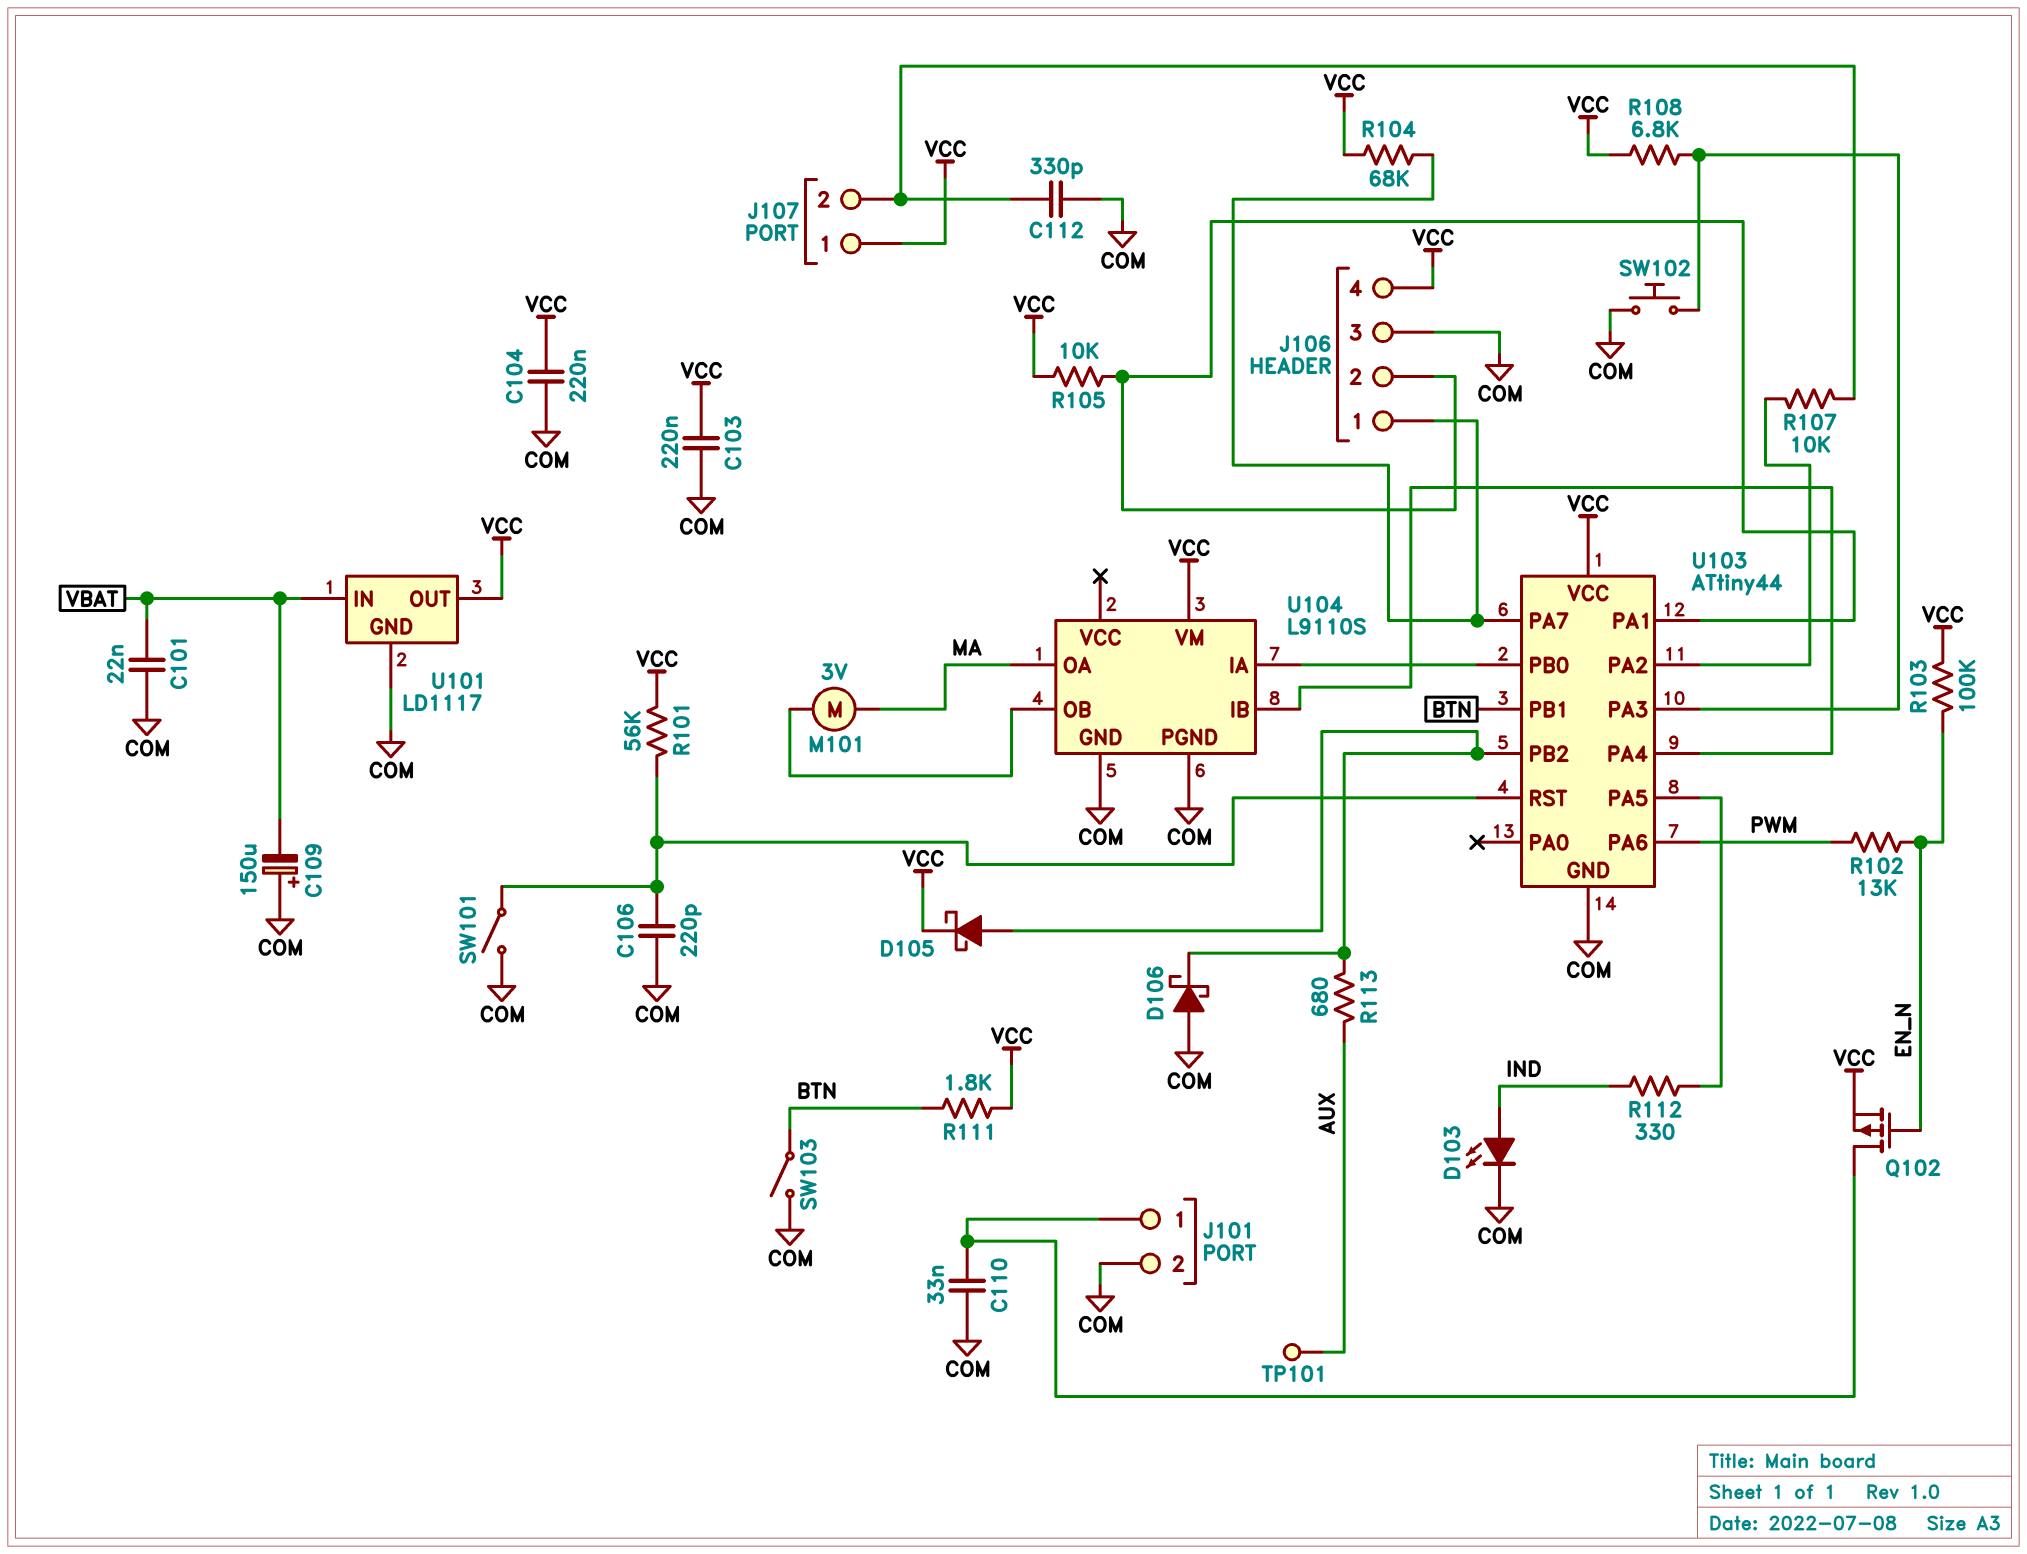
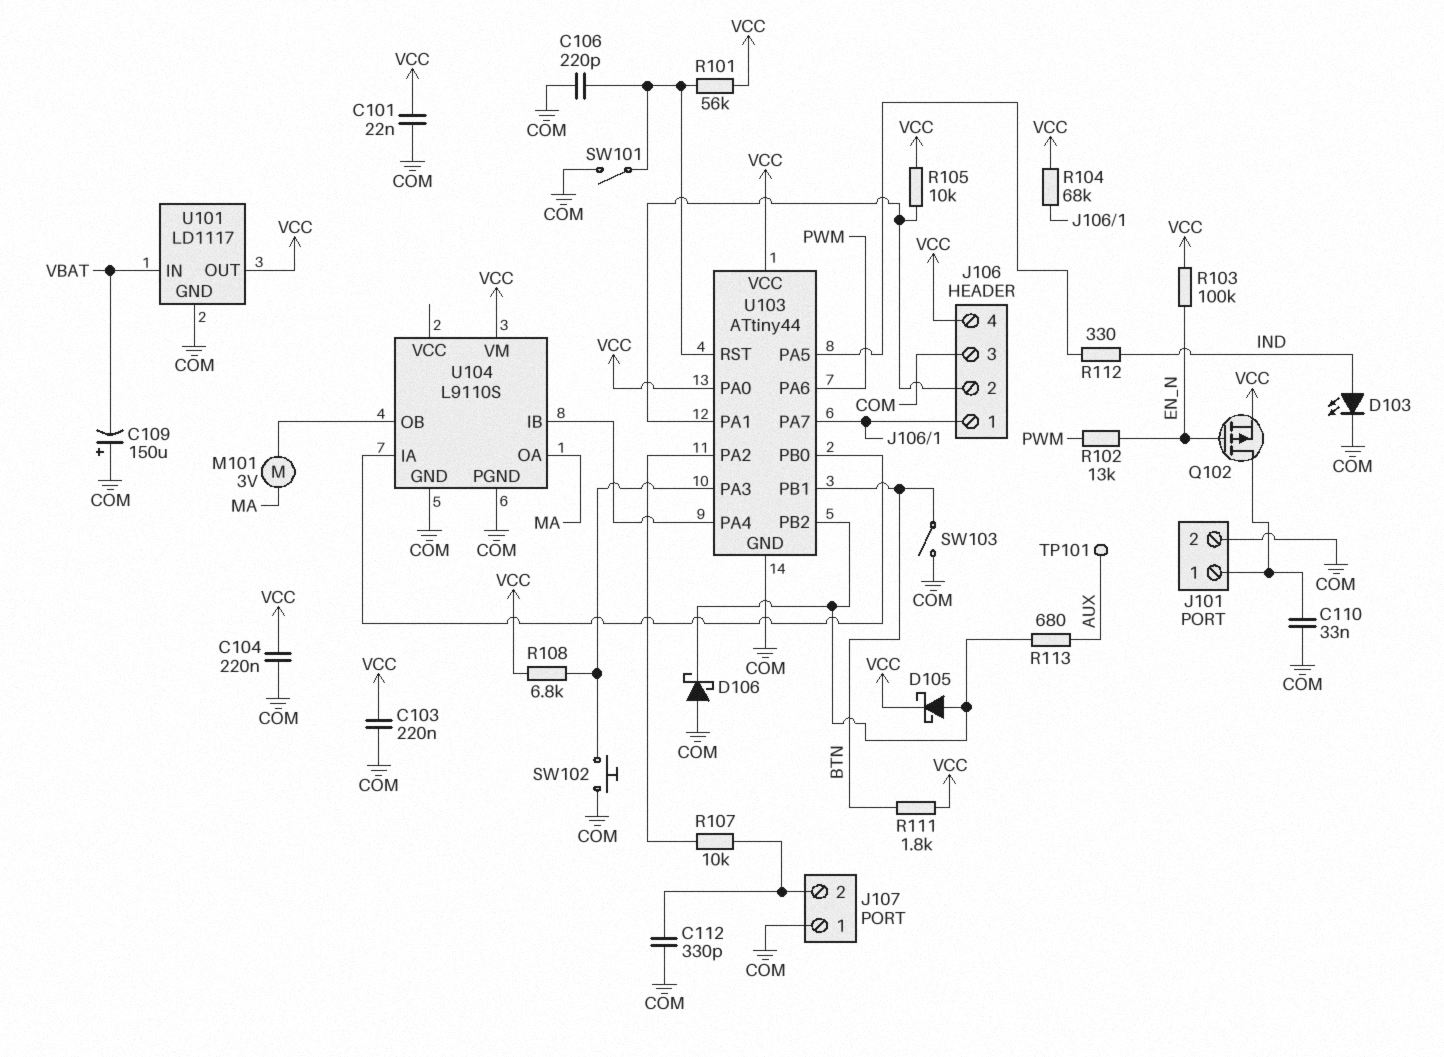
C101: 22nF (COM, VBAT) -> 22nF (COM, VCC)
J107 pin 1: VCC -> COM
U103 pin PA0: none -> VCC

